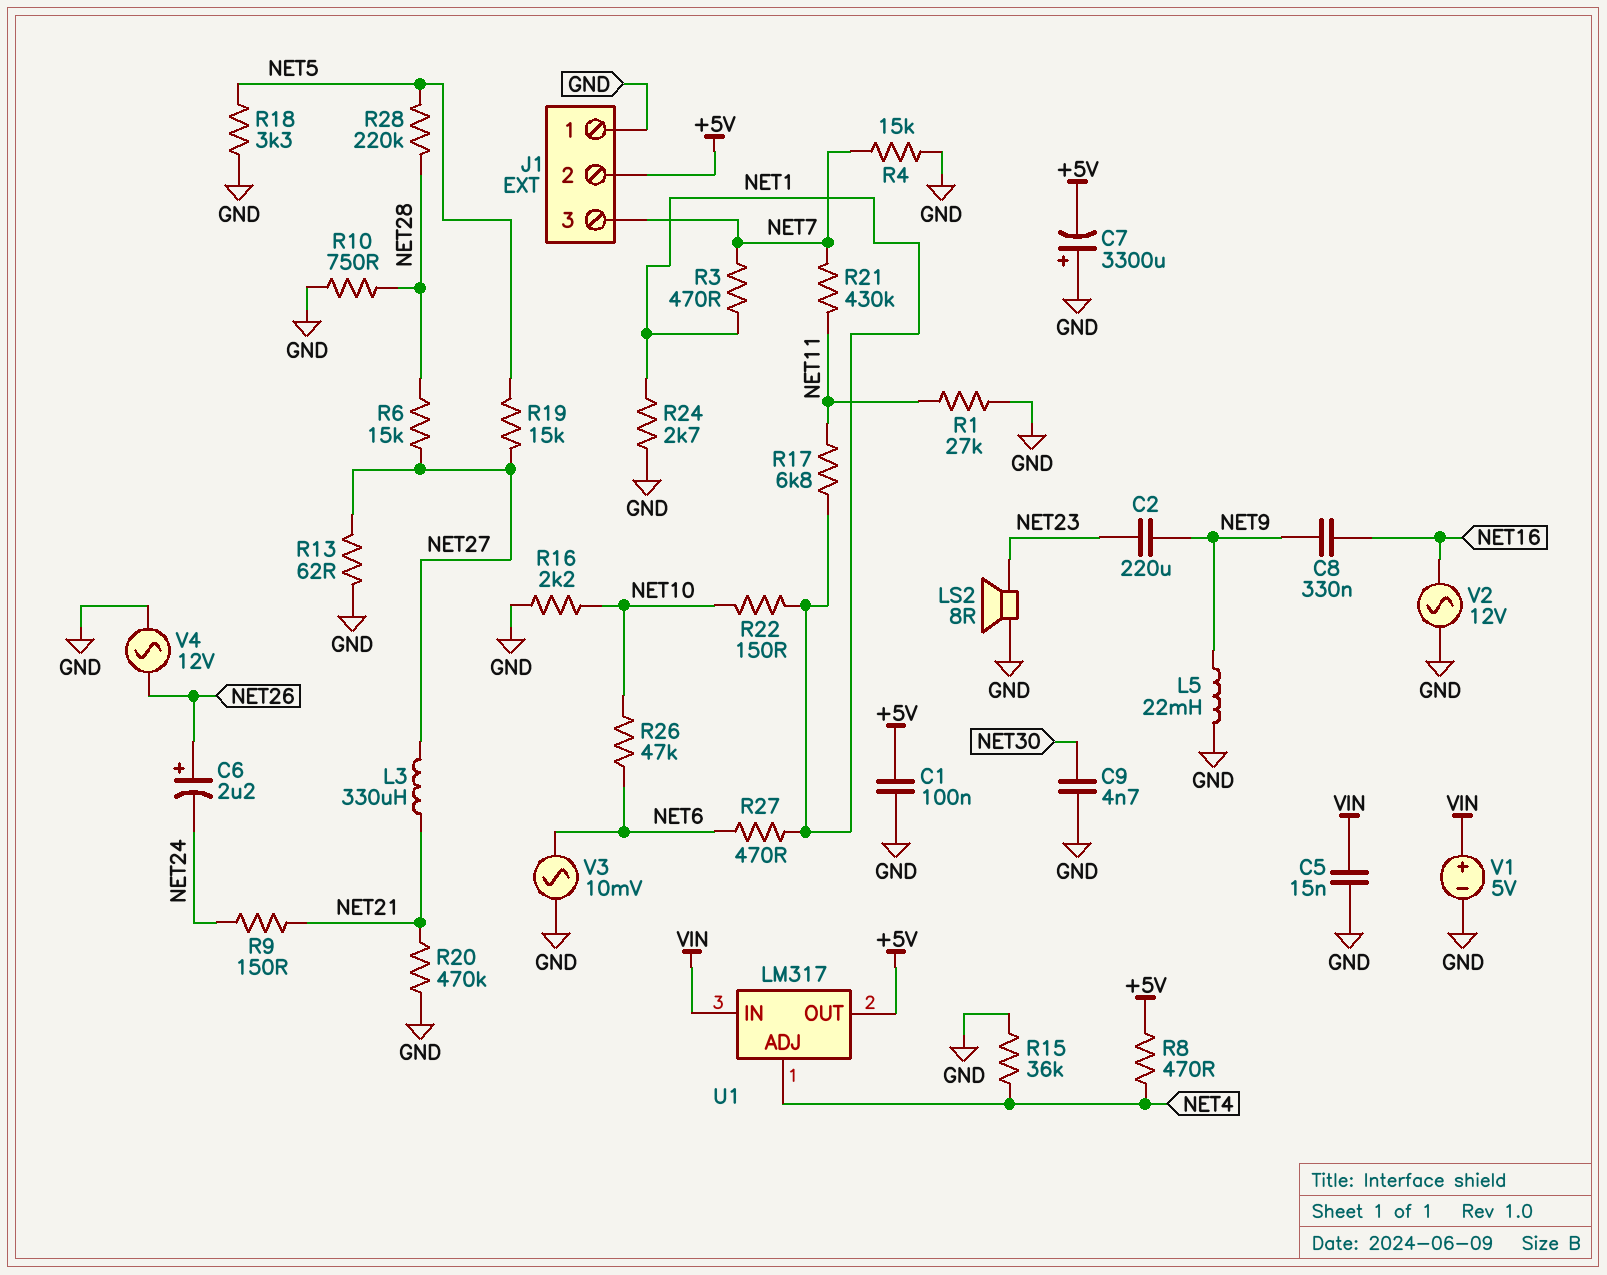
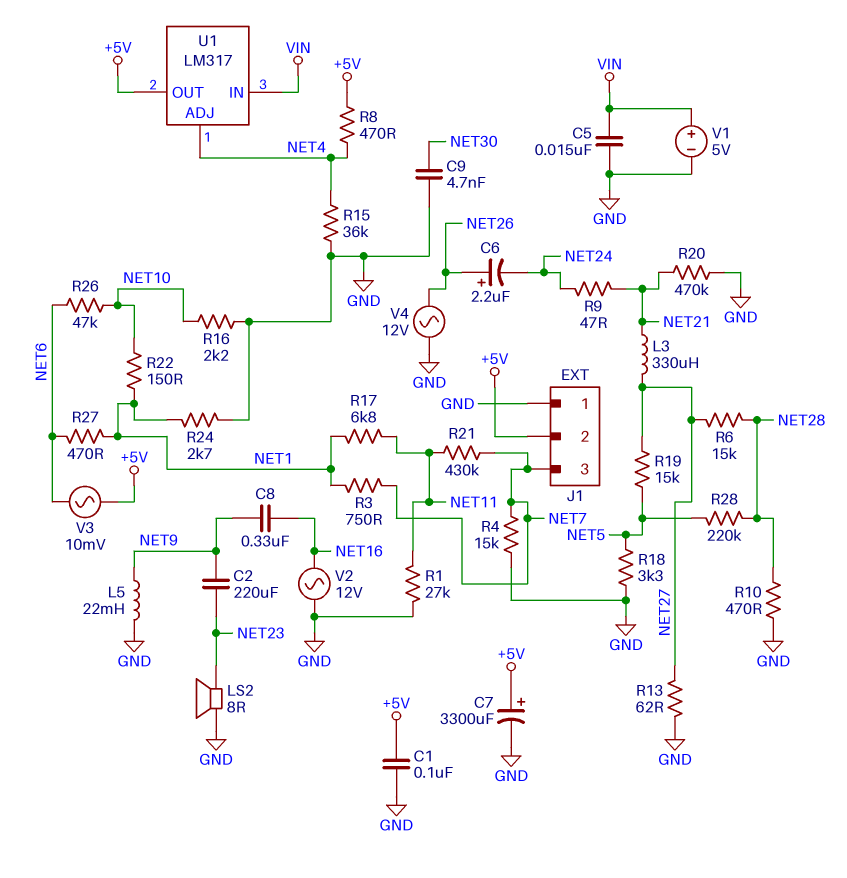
C7: 3300uF (plus GND, minus +5V) -> 3300uF (plus +5V, minus GND)
R3: 470 (NET1, NET7) -> 750 (NET1, NET7)
R9: 150 (NET21, NET24) -> 47 (NET21, NET24)
R10: 750 (GND, NET28) -> 470 (GND, NET28)
V3: AC 10mV (GND, NET6) -> AC 10mV (+5V, NET6)

